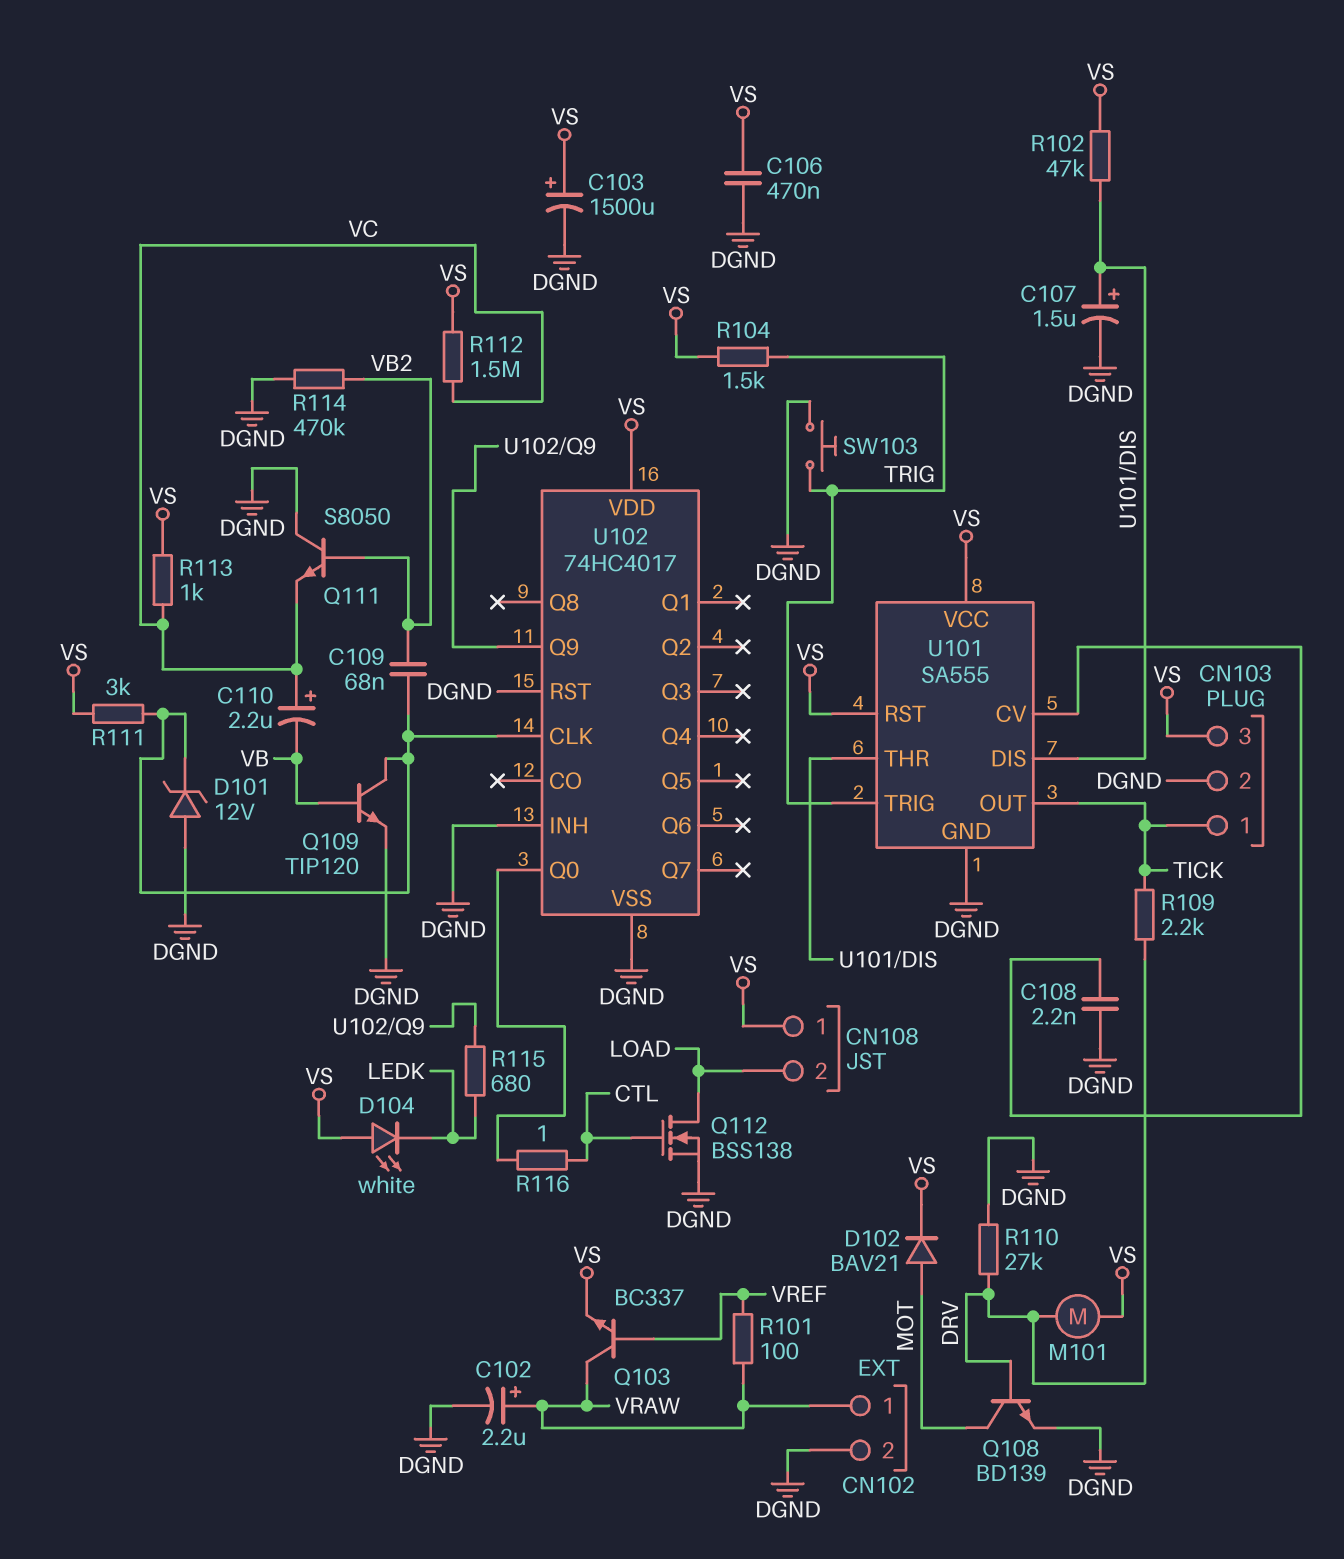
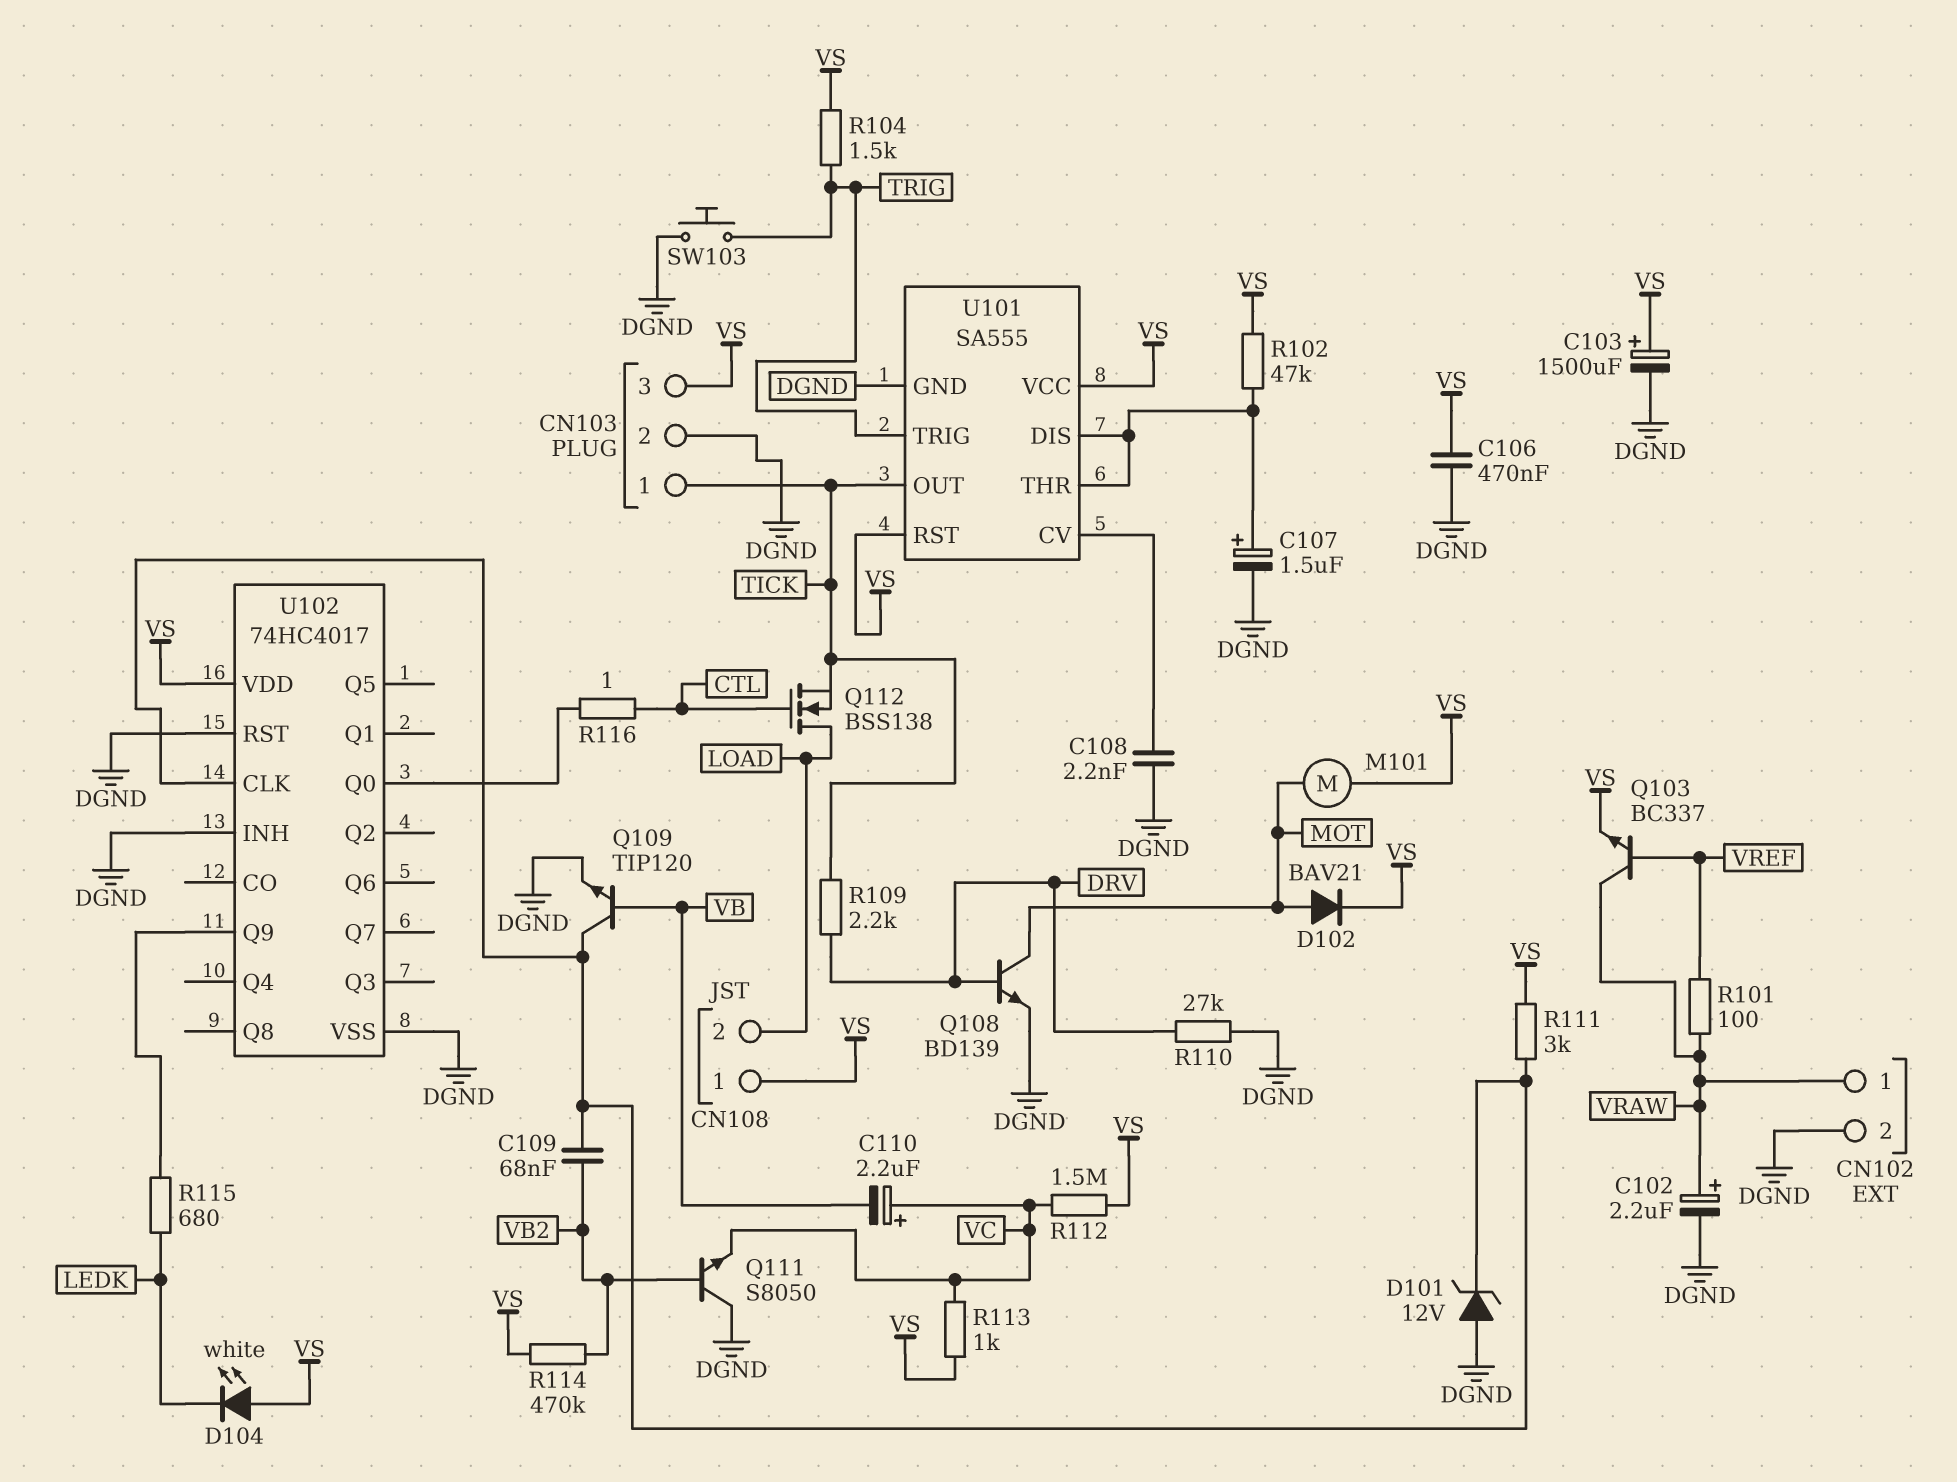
M101: motor (DRV, VS) -> motor (MOT, VS)
Q112: NMOS BSS138 (G CTL, D LOAD, S DGND) -> NMOS BSS138 (G CTL, D LOAD, S TICK)
R114: 470k (DGND, VB2) -> 470k (VB2, VS)

